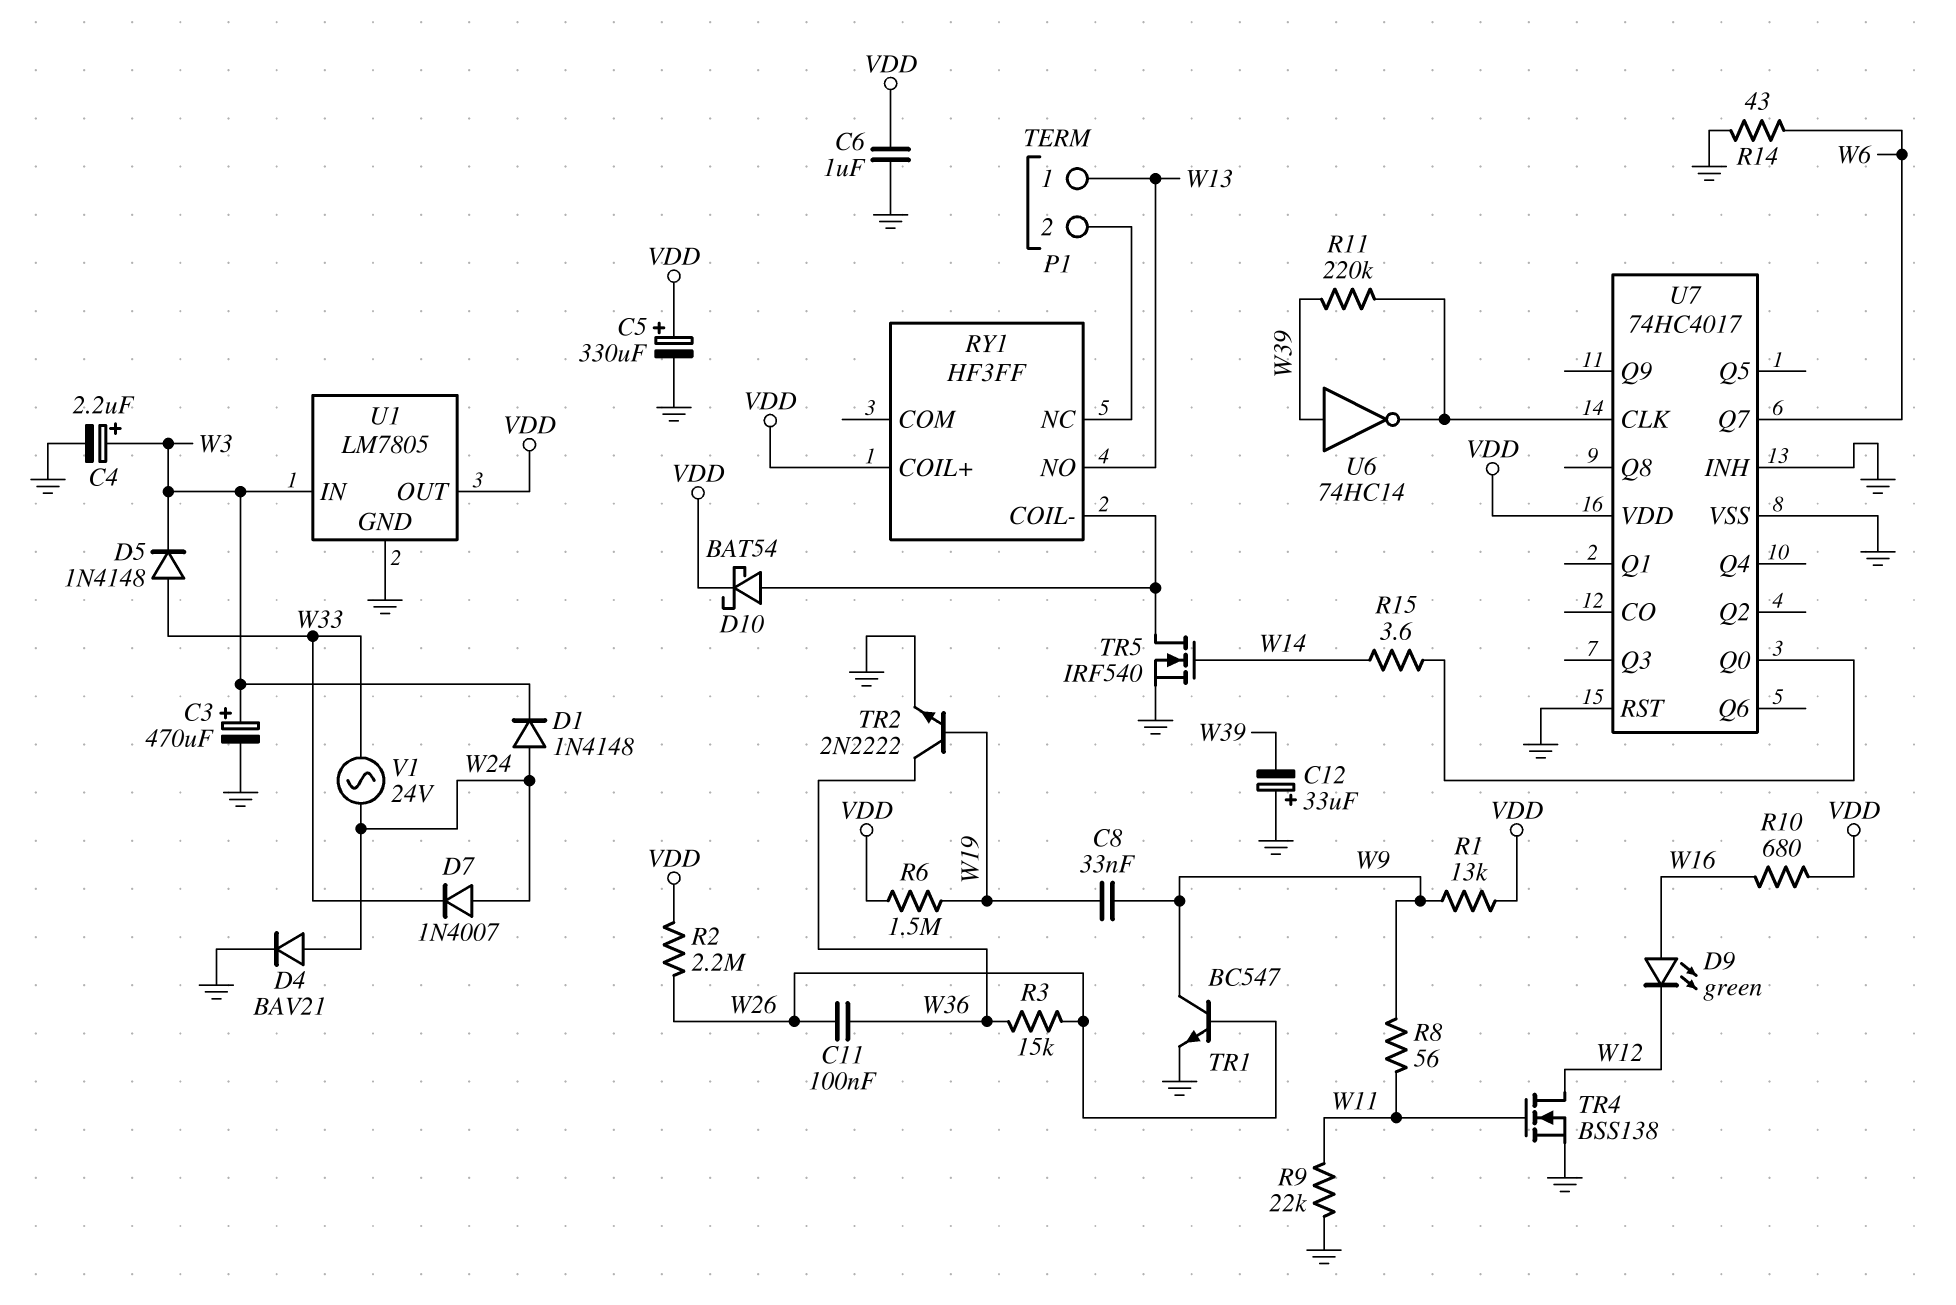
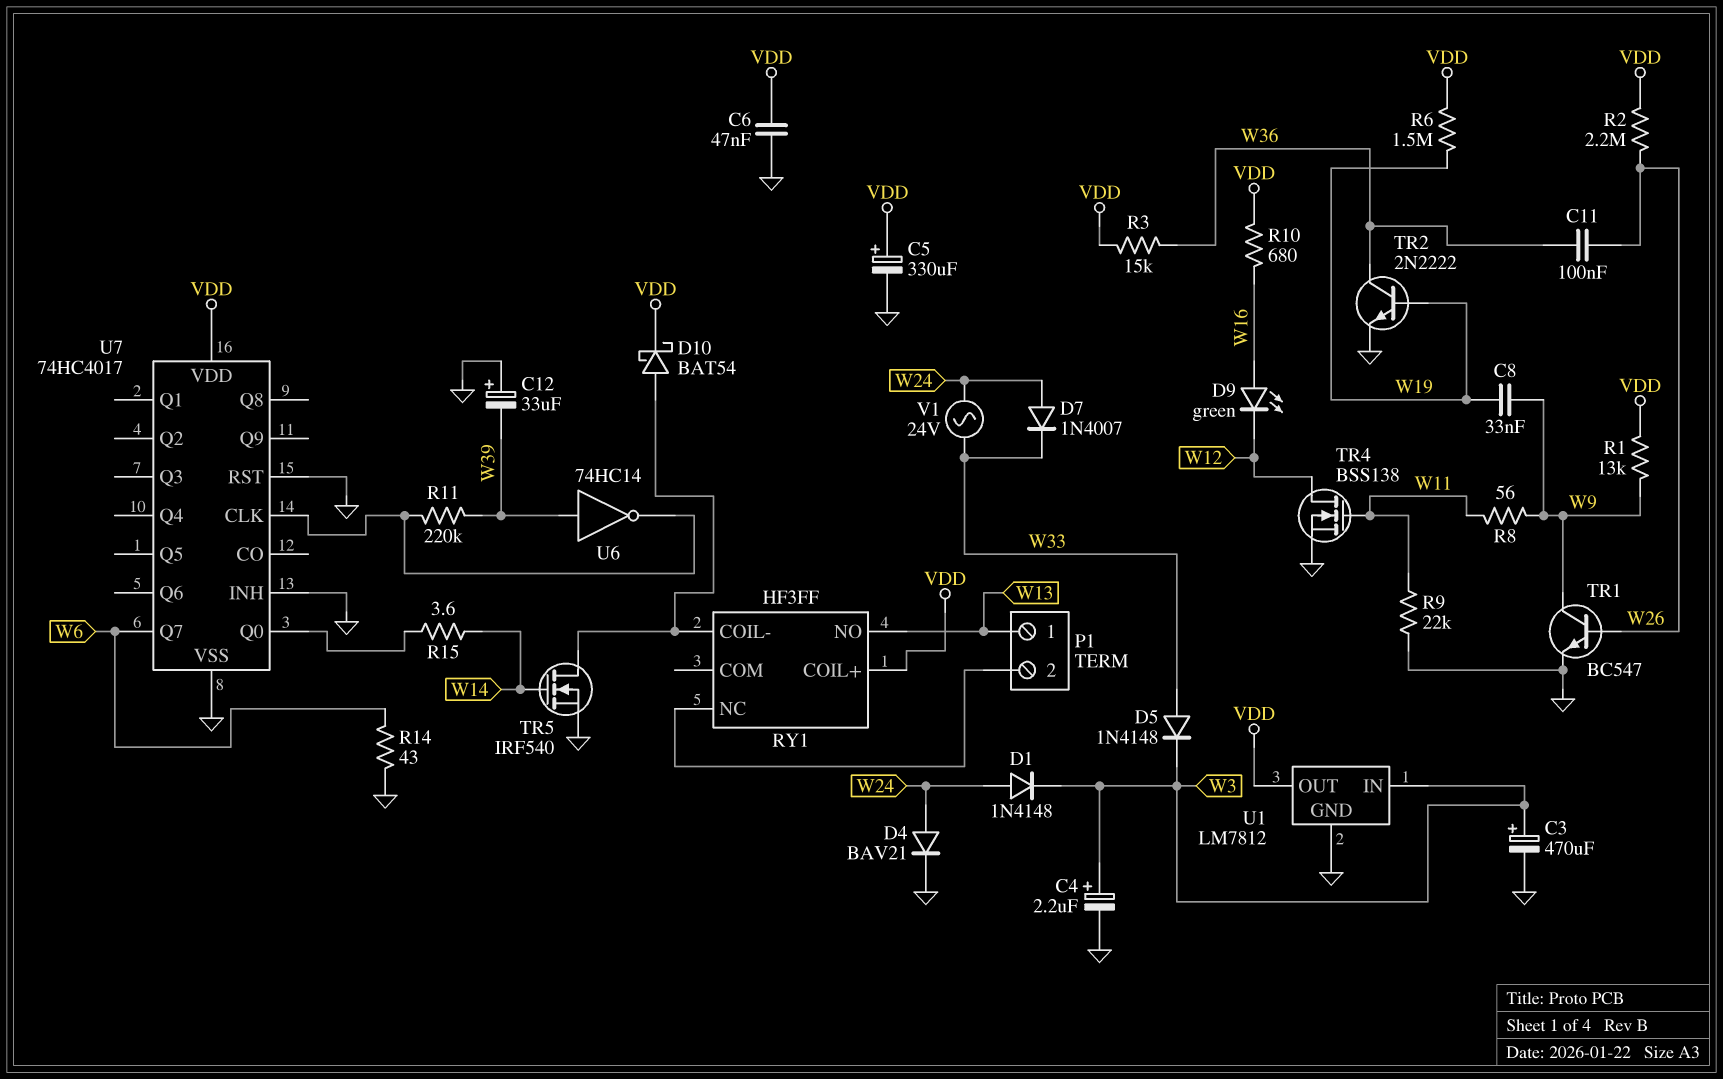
C6: 1uF (GND, VDD) -> 47nF (GND, VDD)
R3: 15k (W26, W36) -> 15k (VDD, W36)
U1: LM7805 -> LM7812

